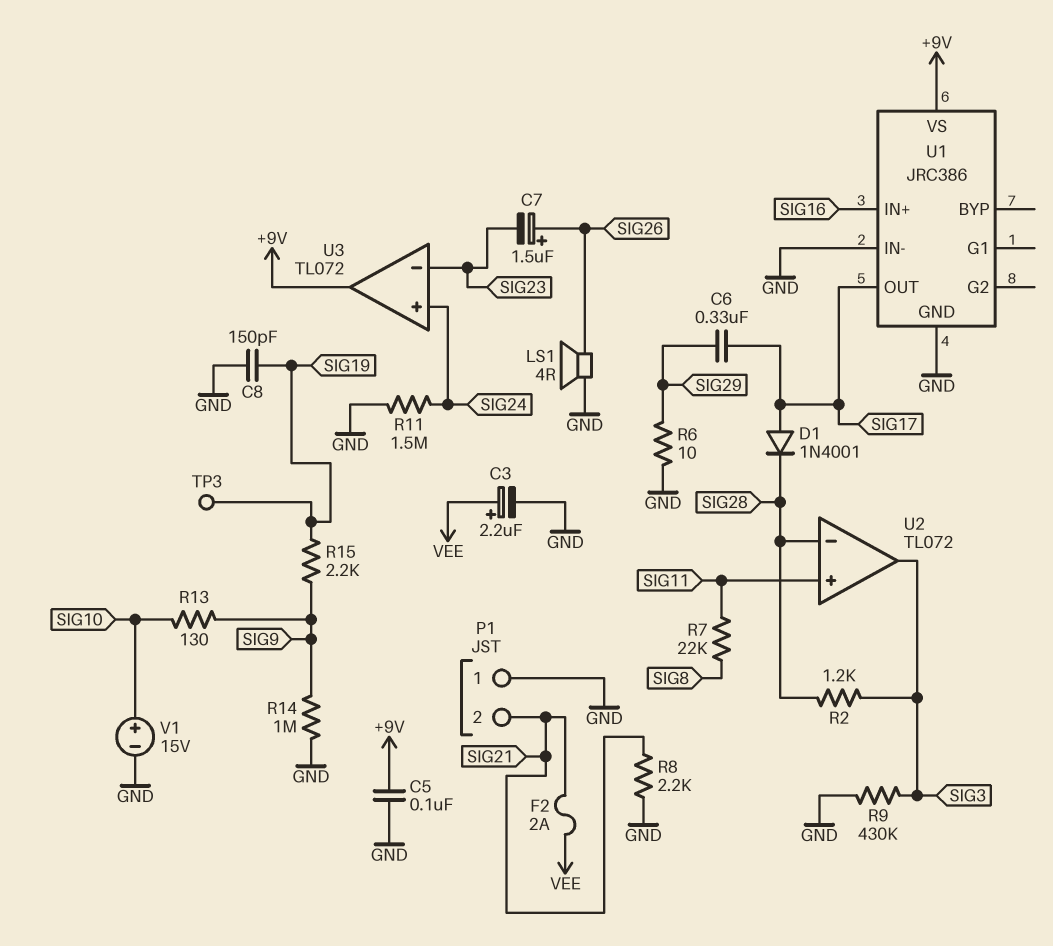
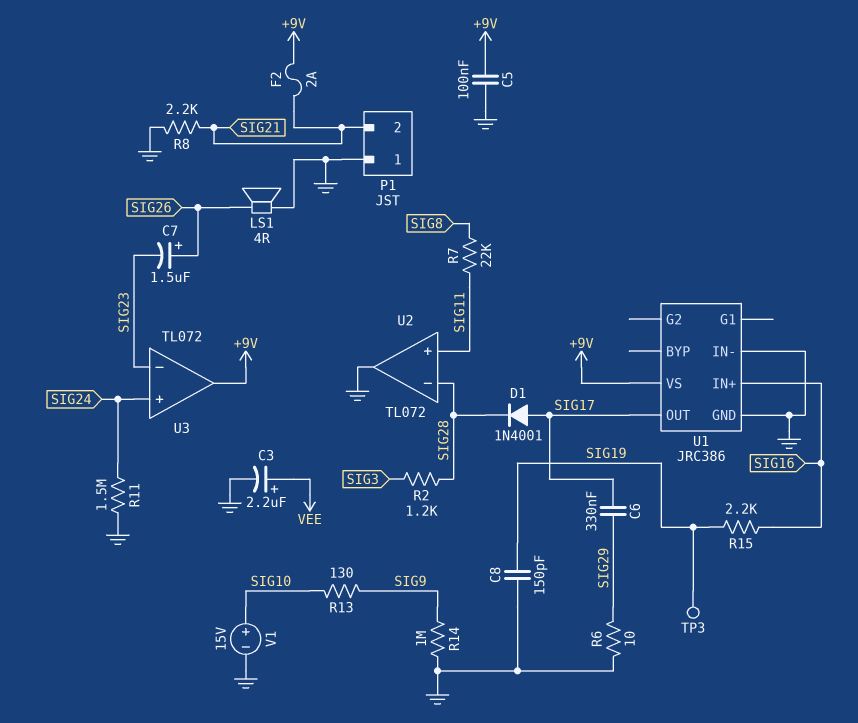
F2: 2A (SIG21, VEE) -> 2A (+9V, SIG21)
R9: 430k (GND, SIG3) -> none
R15: 2.2k (SIG9, SIG19) -> 2.2k (SIG16, SIG19)
U2 pin out: SIG3 -> GND

